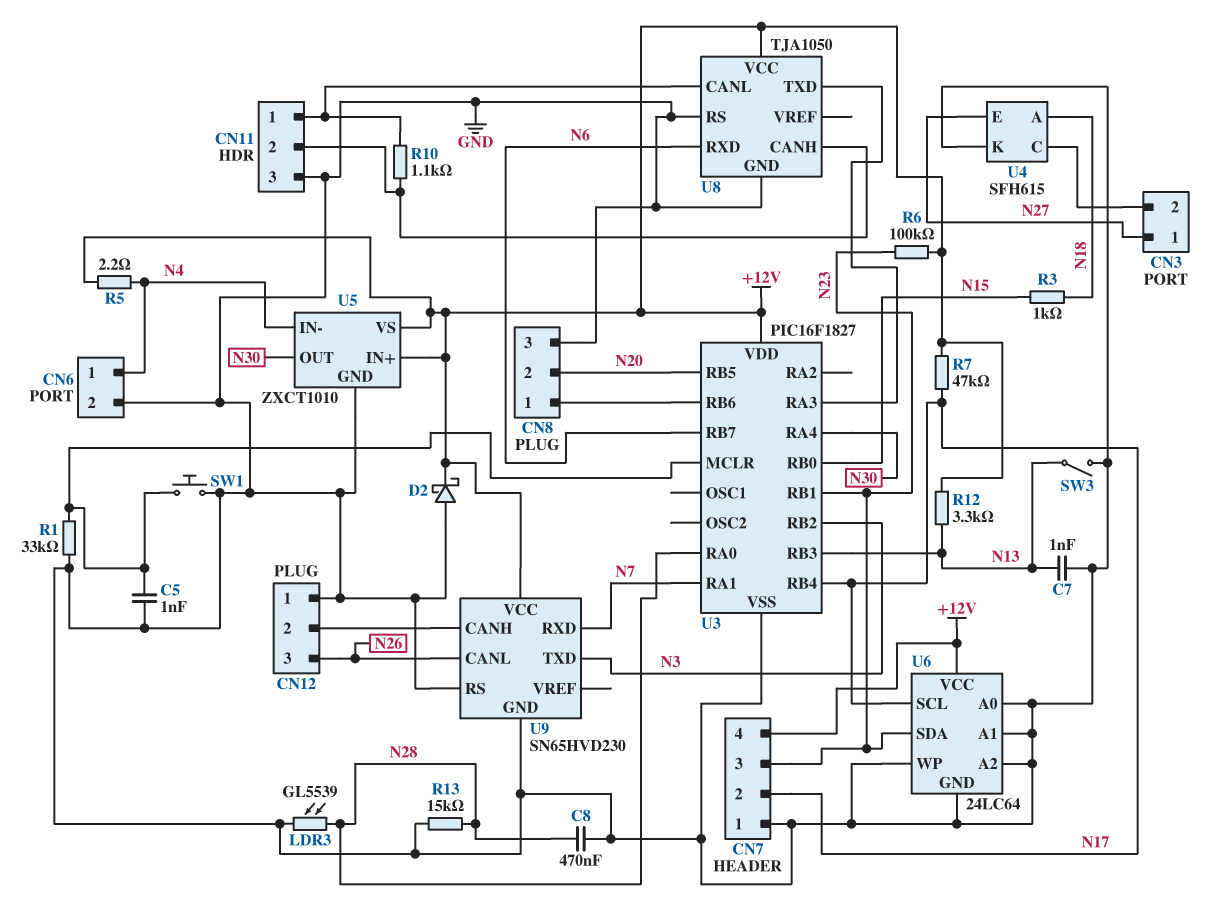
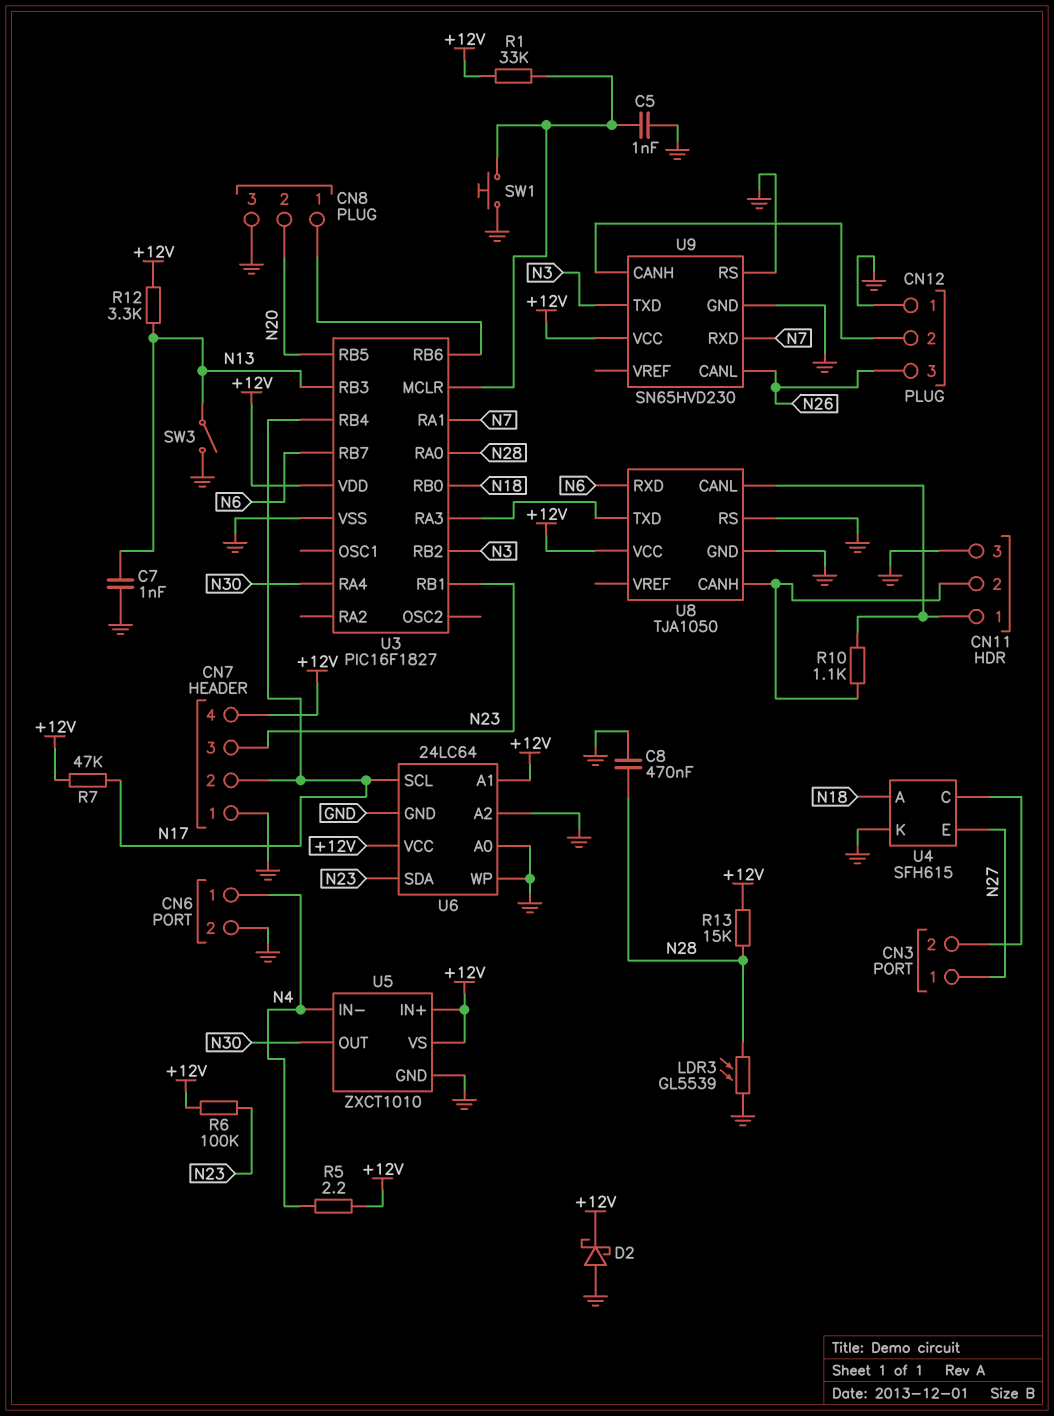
R1: 33k (GND, U3/MCLR) -> 33k (+12V, U3/MCLR)
R3: 1k (N15, N18) -> none
R13: 15k (GND, N28) -> 15k (+12V, N28)
U3 pin RB0: N15 -> N18
U6 pin A1: GND -> +12V

